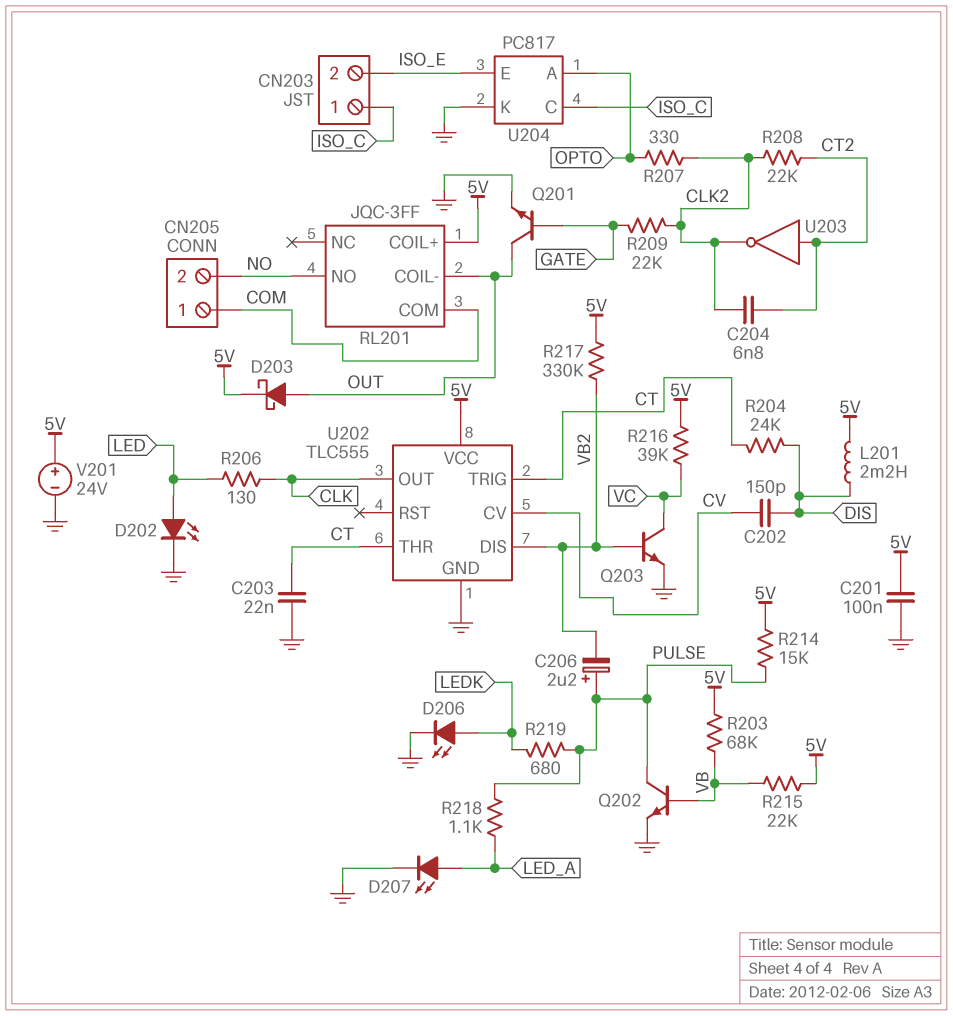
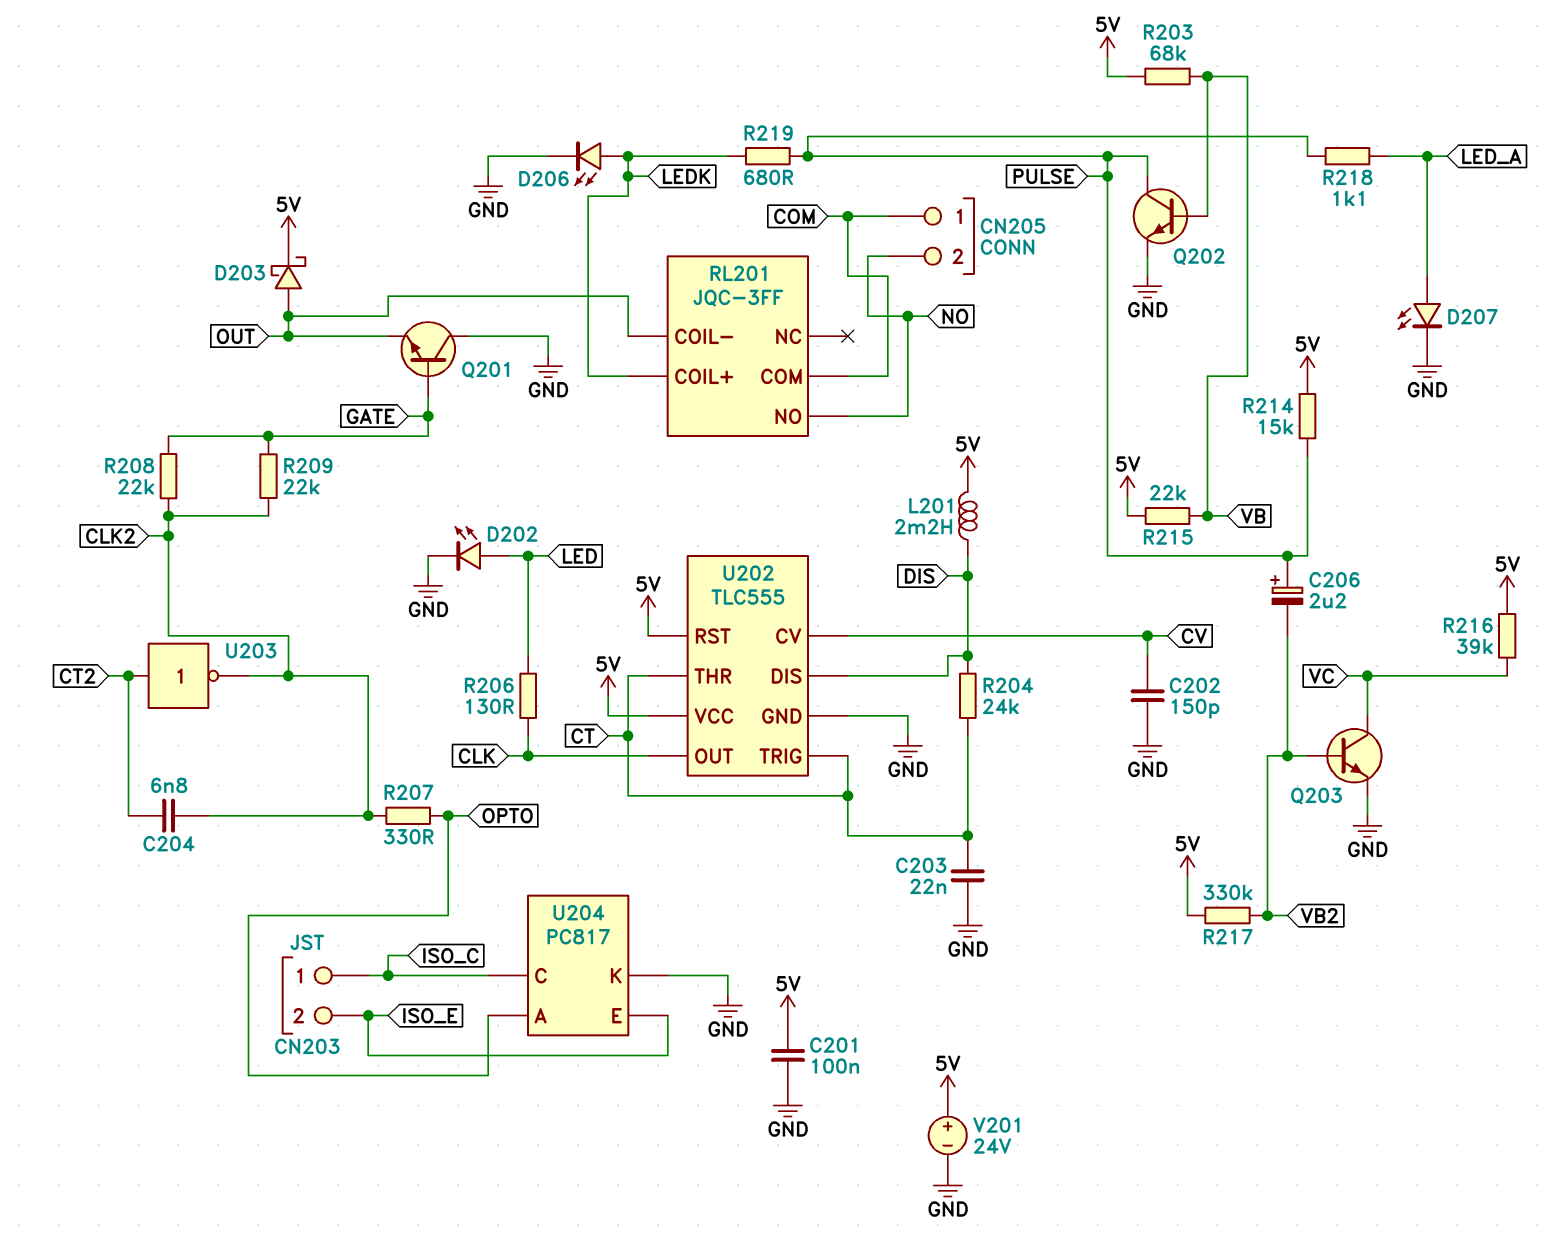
C202: 150pF (CV, DIS) -> 150pF (CV, GND)
Q201: NPN (B GATE, C OUT, E GND) -> NPN (B GATE, C GND, E OUT)
R208: 22k (CLK2, CT2) -> 22k (CLK2, GATE)
RL201 pin COIL+: 5V -> LEDK
U202 pin DIS: VB2 -> DIS
U202 pin RST: none -> 5V

